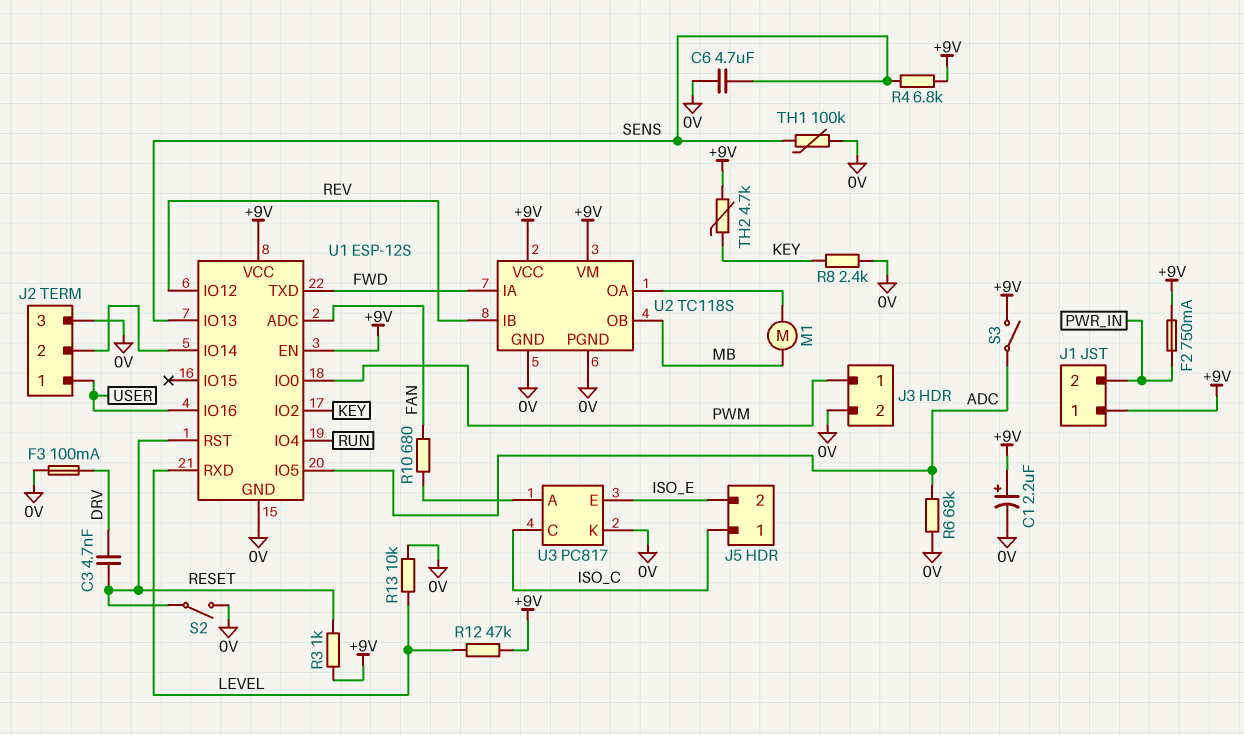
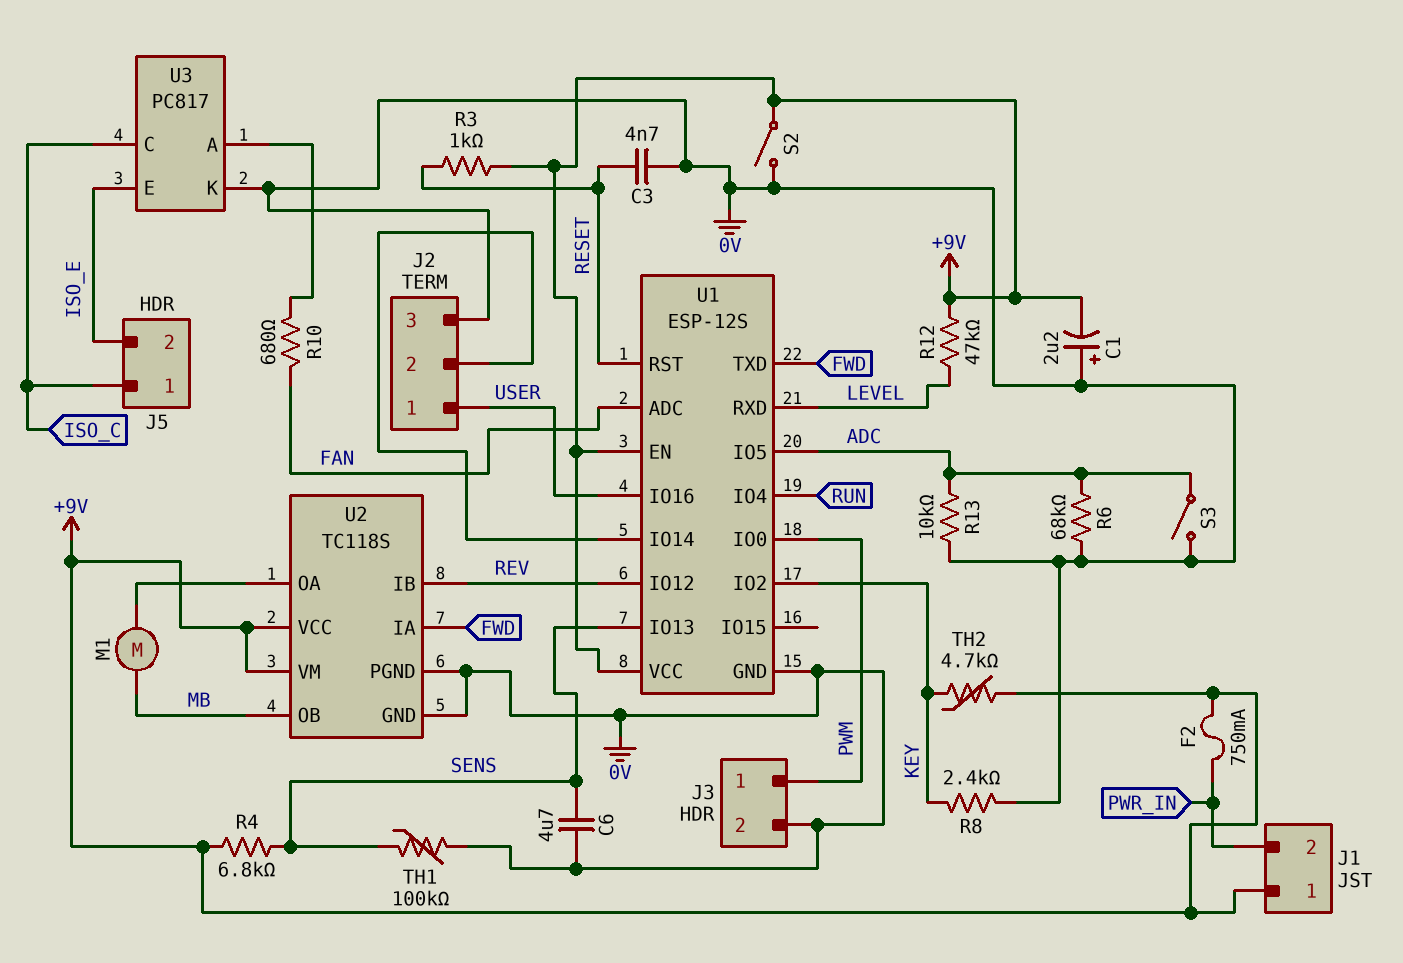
C1: 2.2uF (plus +9V, minus 0V) -> 2.2uF (plus 0V, minus +9V)
C3: 4.7nF (DRV, RESET) -> 4.7nF (0V, RESET)
F3: 100mA (0V, DRV) -> none
R13: 10k (0V, LEVEL) -> 10k (0V, ADC)
S2: switch (0V, RESET) -> switch (+9V, 0V)
S3: switch (+9V, ADC) -> switch (0V, ADC)

